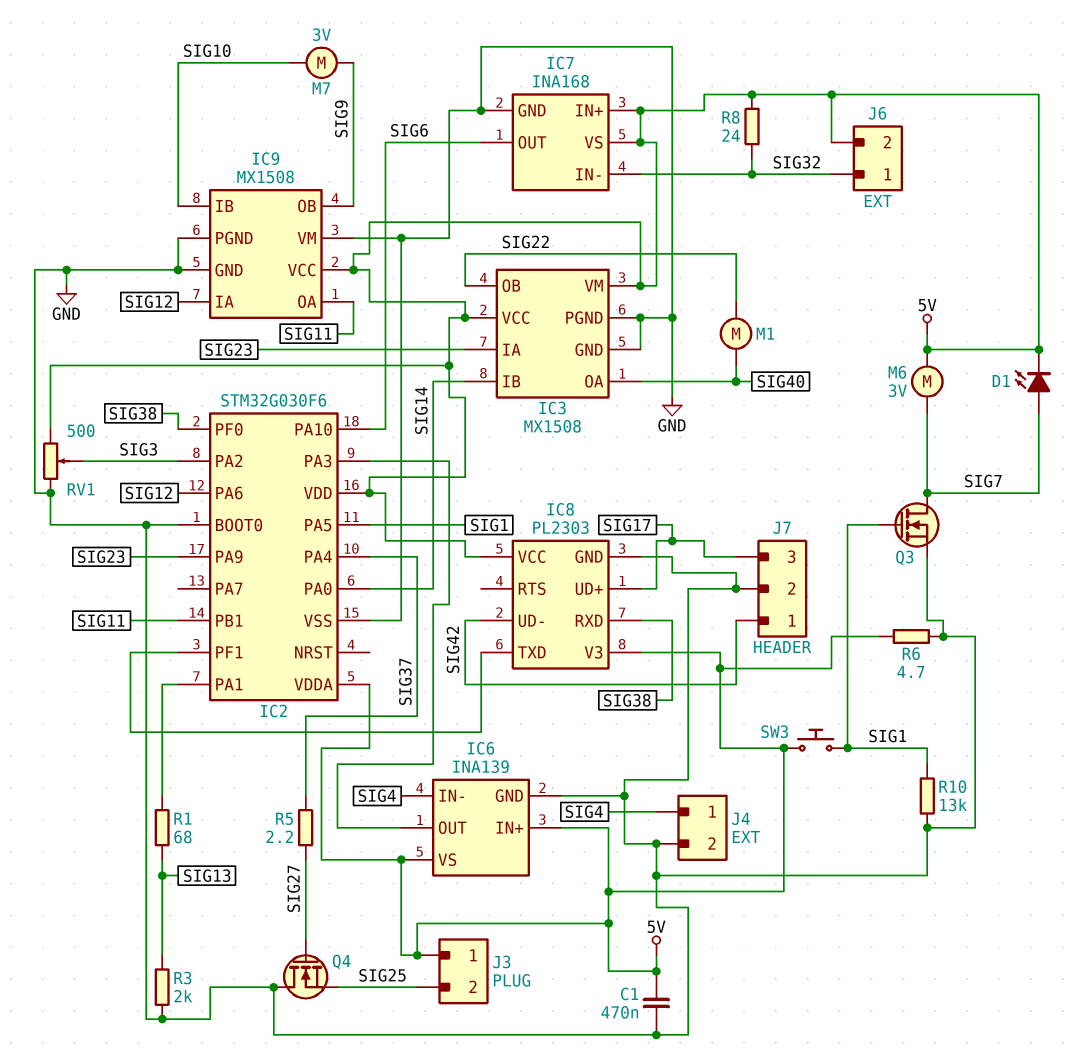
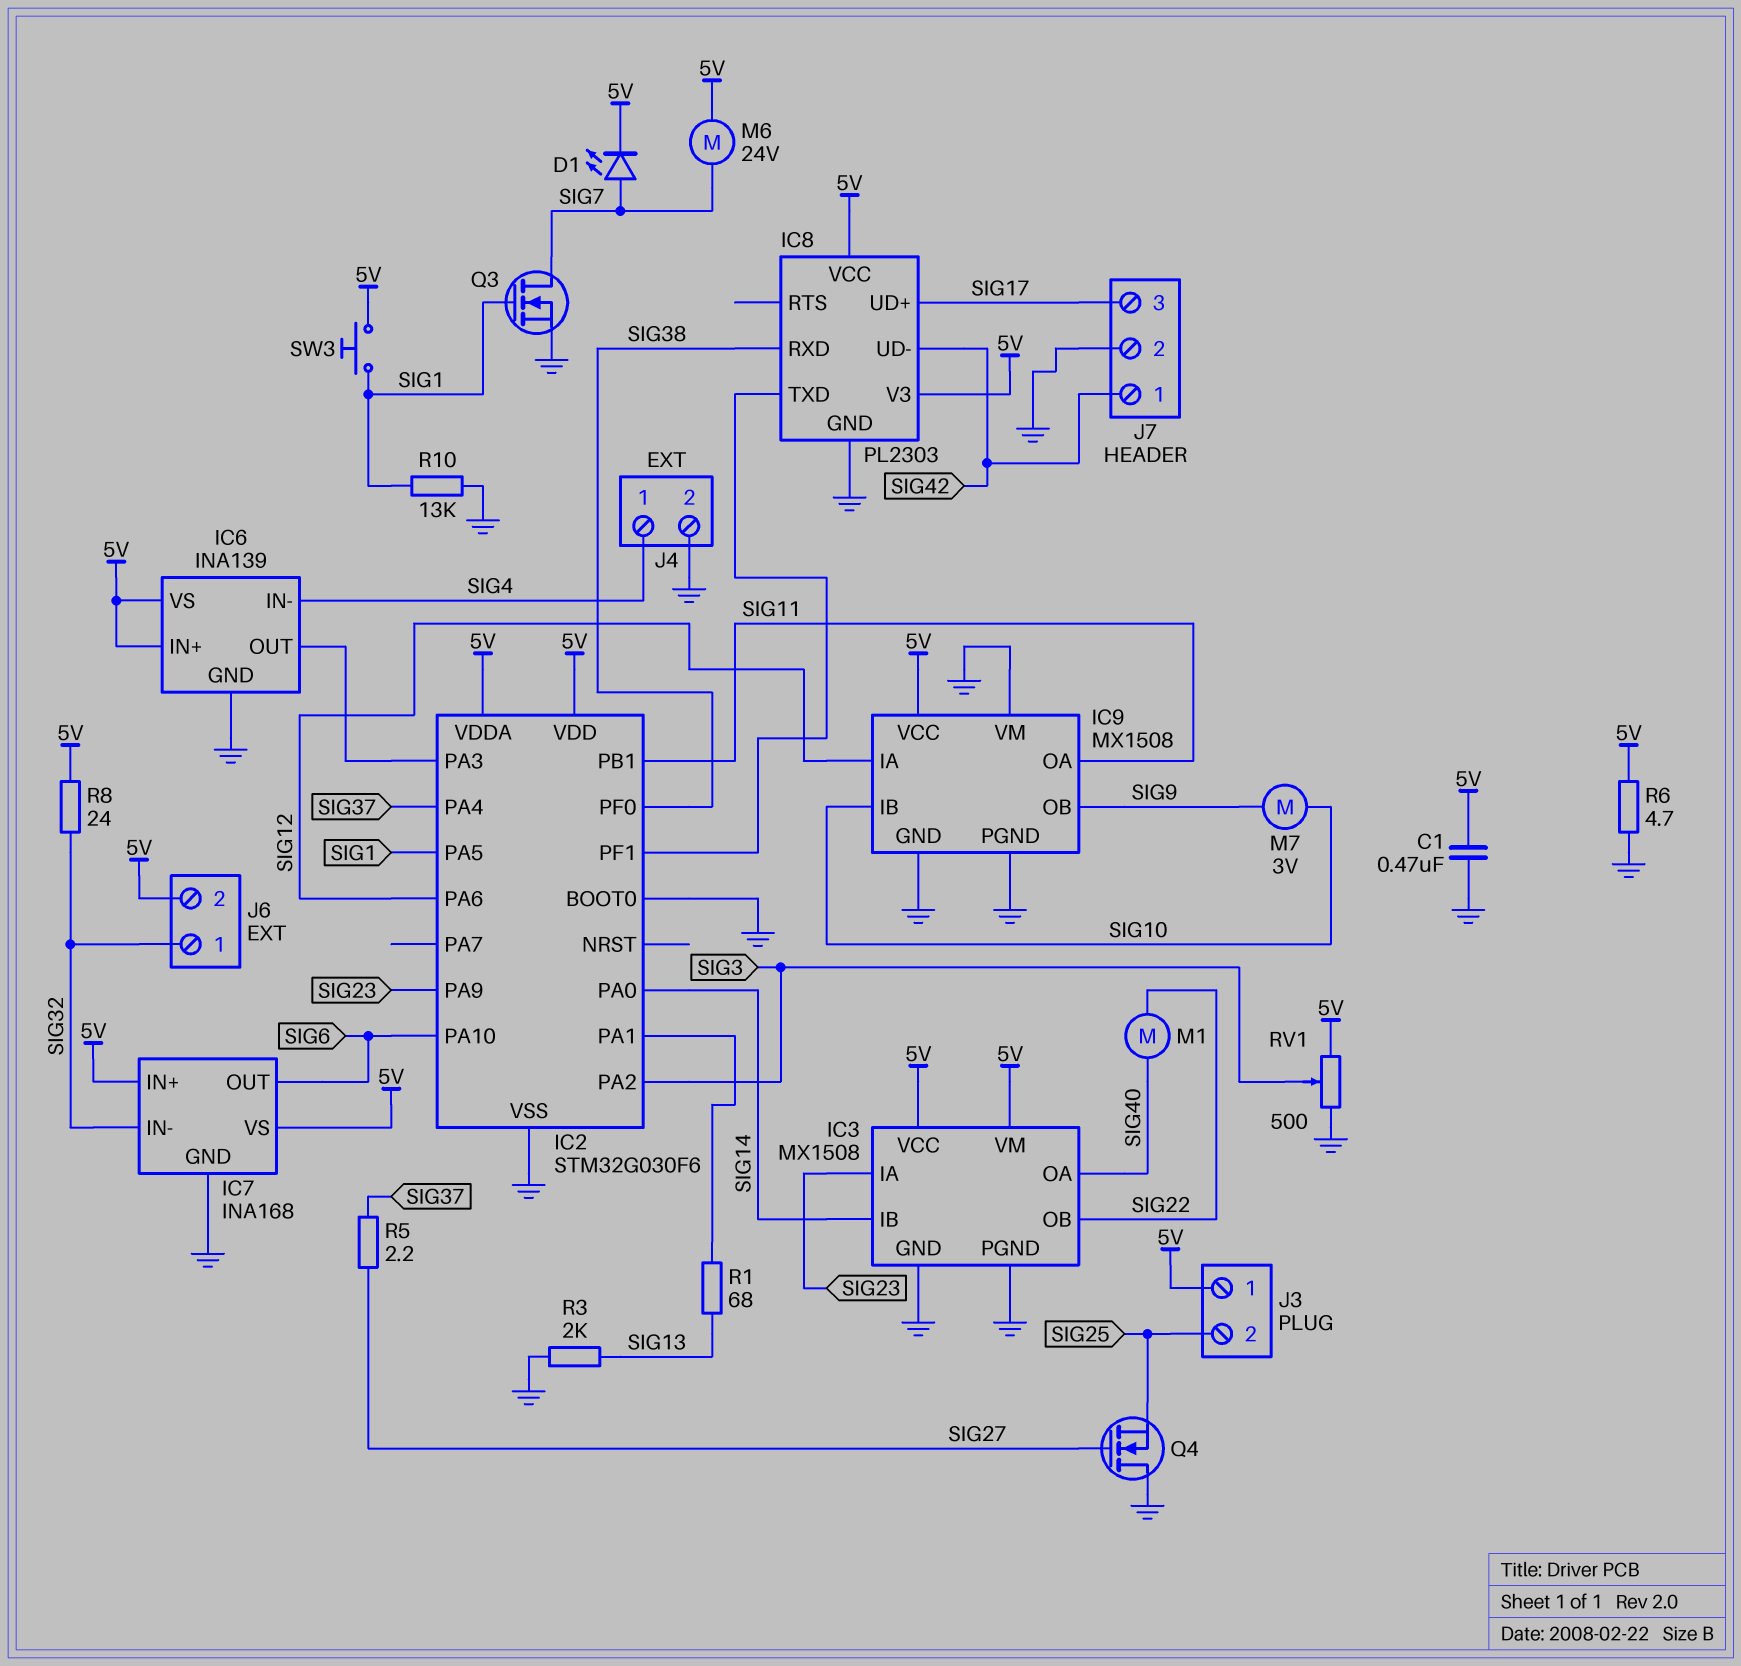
M6: motor 3V (5V, SIG7) -> motor 24V (5V, SIG7)

